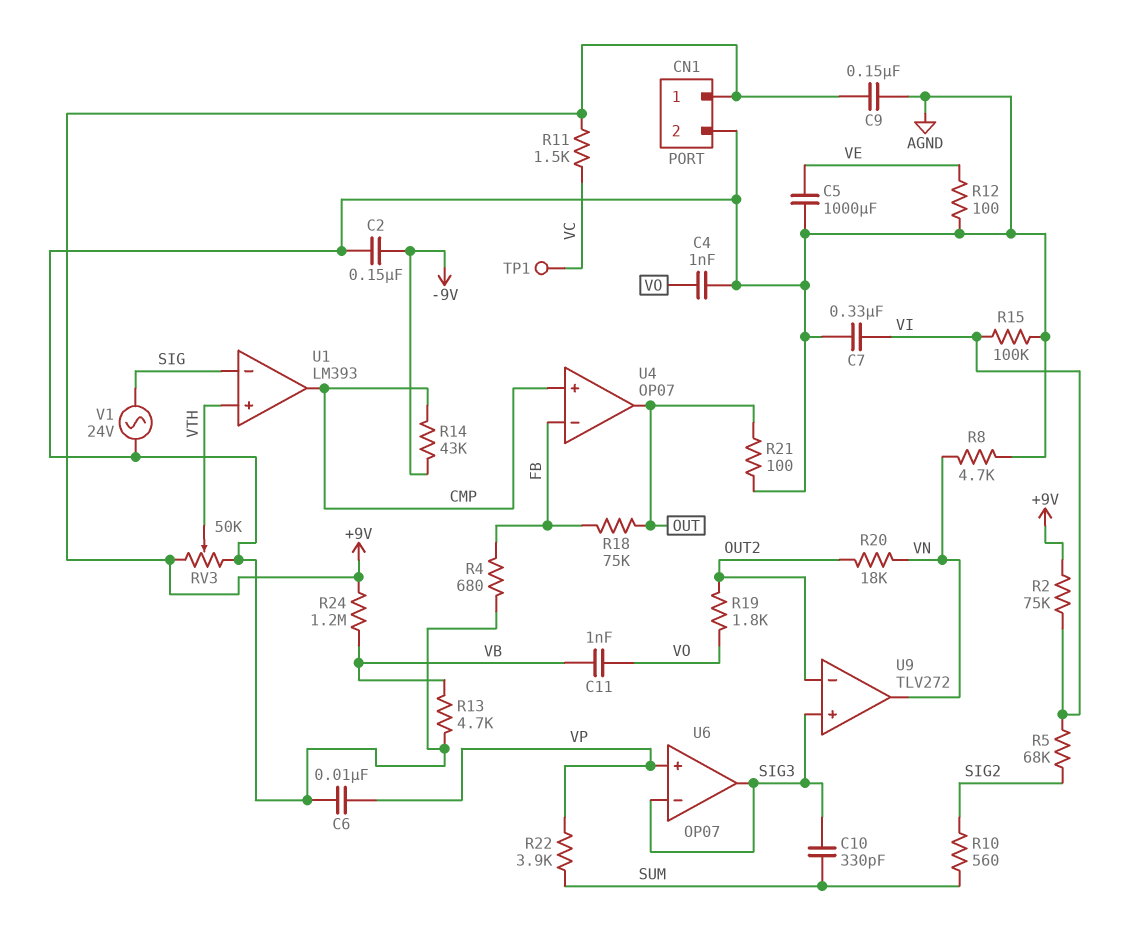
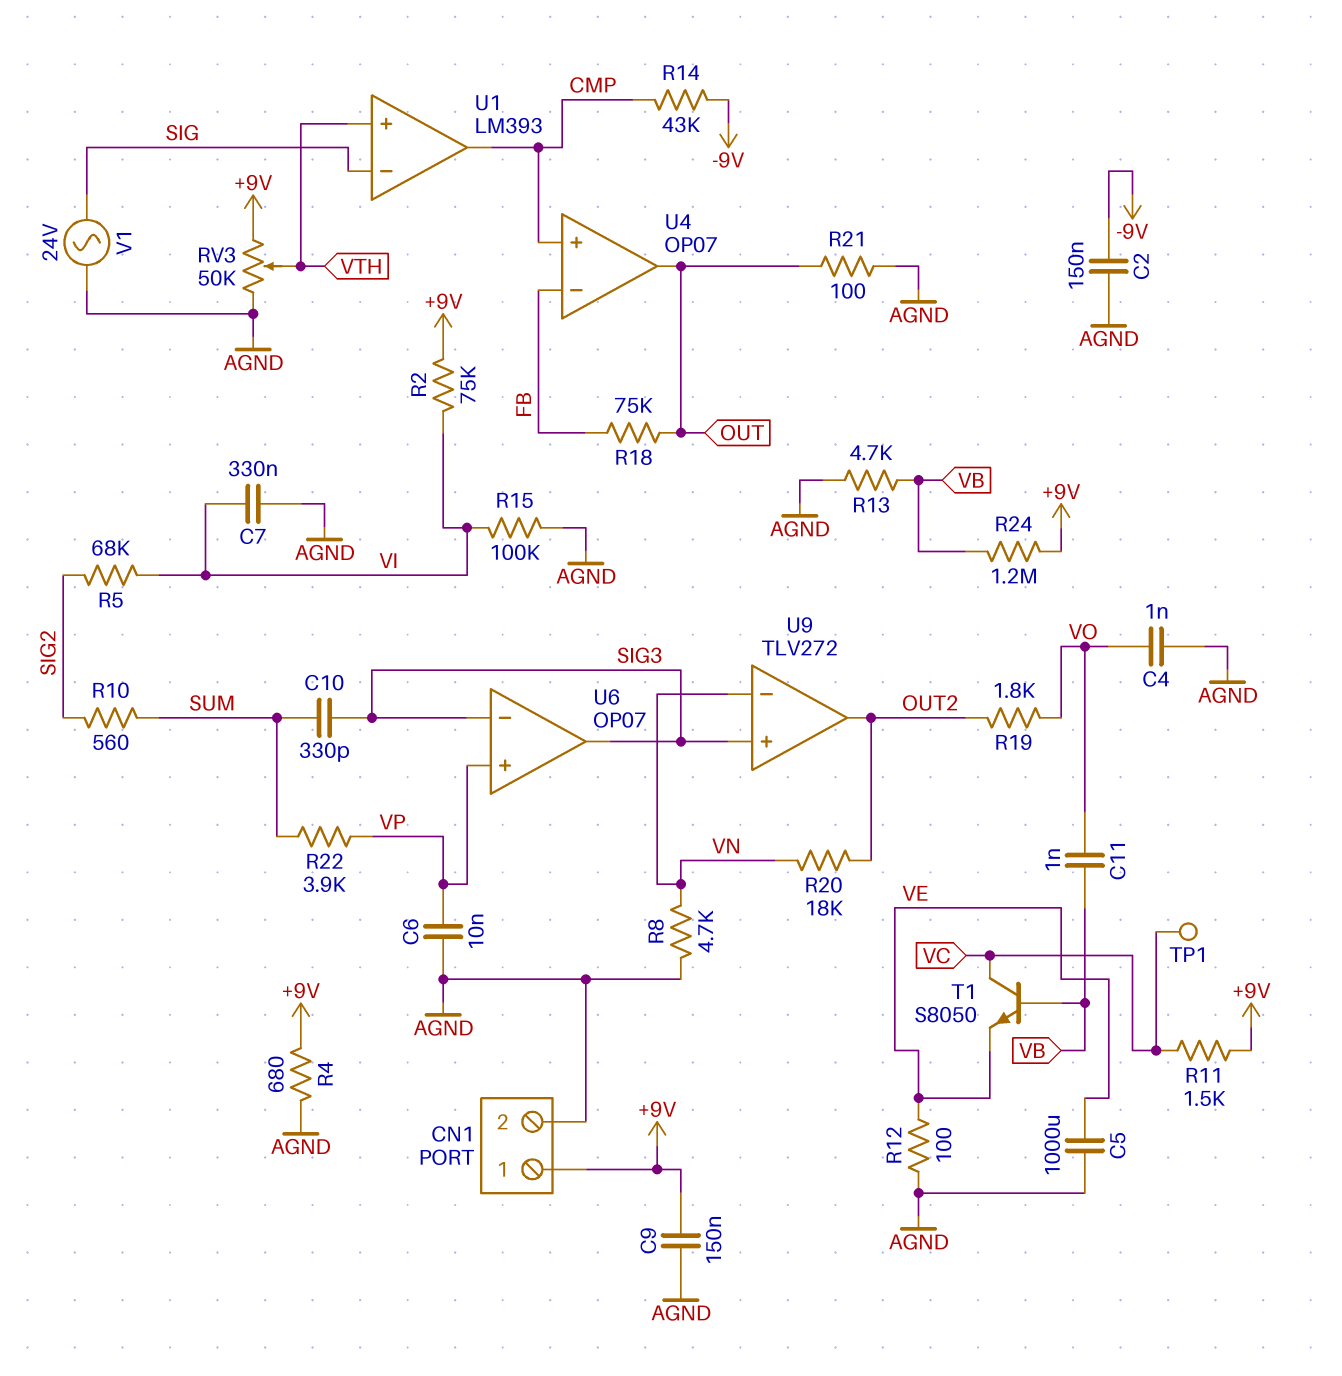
R4: 680 (AGND, FB) -> 680 (+9V, AGND)
T1: none -> NPN S8050 (B VB, C VC, E VE)
U9 pin in-: OUT2 -> VN
U9 pin out: VN -> OUT2

